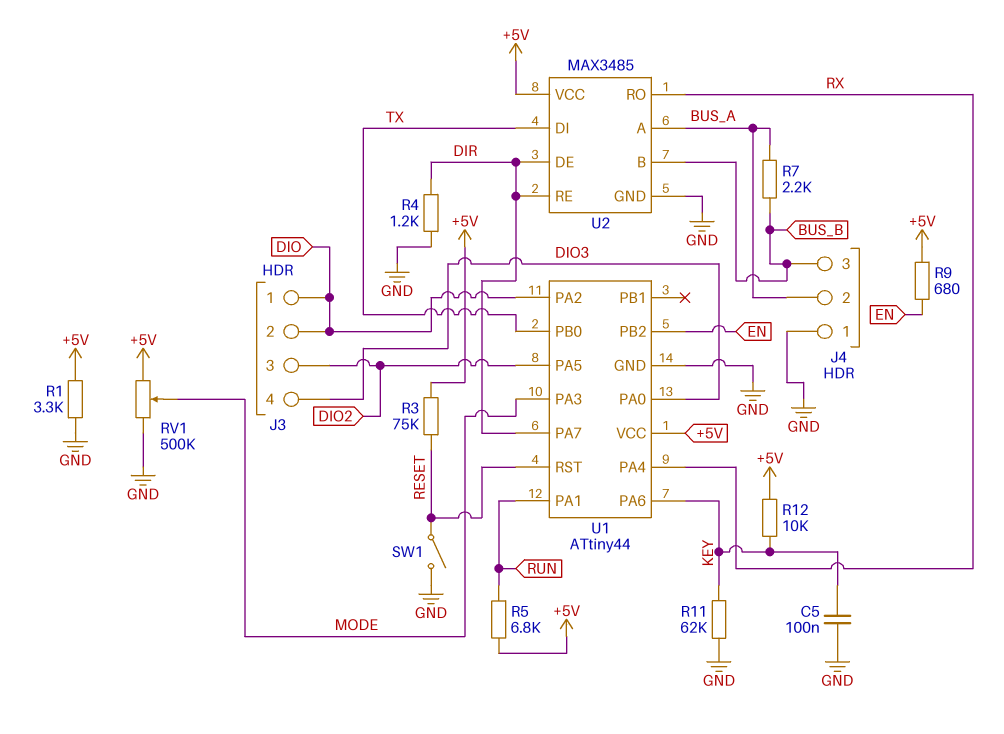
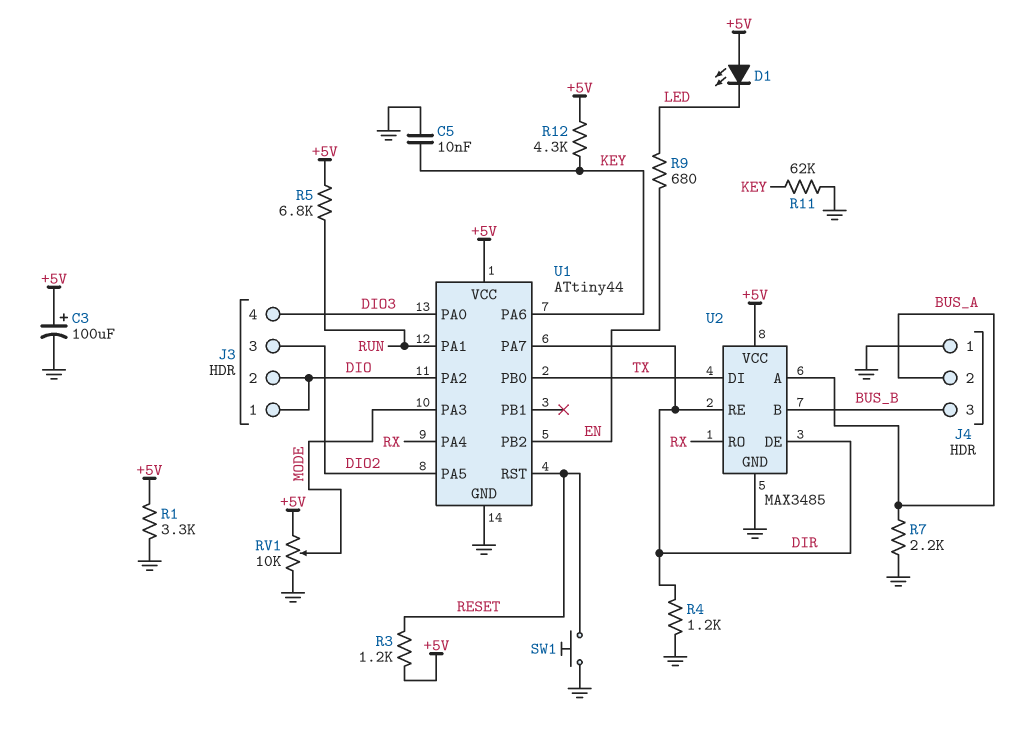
C3: none -> 100uF (plus +5V, minus GND)
C5: 100nF (GND, KEY) -> 10nF (GND, KEY)
D1: none -> LED (A +5V, K LED)
R3: 75k (+5V, RESET) -> 1.2k (+5V, RESET)
R7: 2.2k (BUS_A, BUS_B) -> 2.2k (BUS_A, GND)
R9: 680 (+5V, EN) -> 680 (EN, LED)
R12: 10k (+5V, KEY) -> 4.3k (+5V, KEY)
RV1: 500k (+5V, GND, wiper MODE) -> 10k (+5V, GND, wiper MODE)
SW1: switch (GND, RESET) -> button (GND, RESET)

